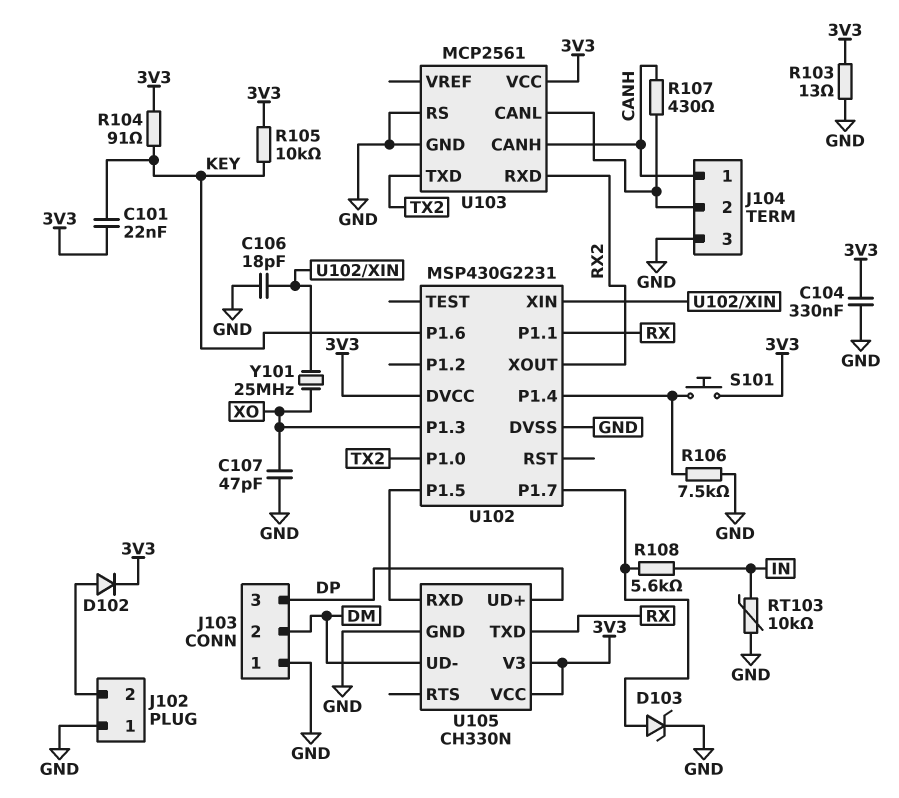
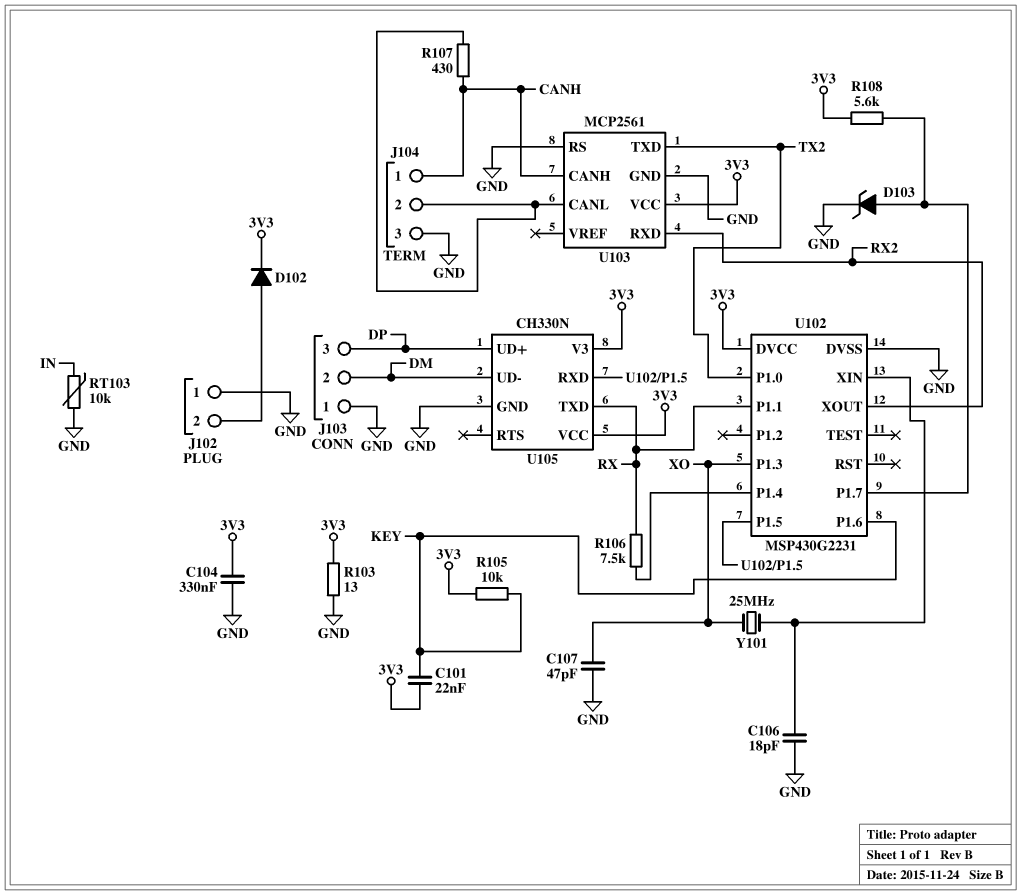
R104: 91 (3V3, KEY) -> none
R106: 7.5k (GND, U102/P1.4) -> 7.5k (RX, U102/P1.4)
R108: 5.6k (IN, U102/P1.7) -> 5.6k (3V3, U102/P1.7)
S101: button (3V3, U102/P1.4) -> none

